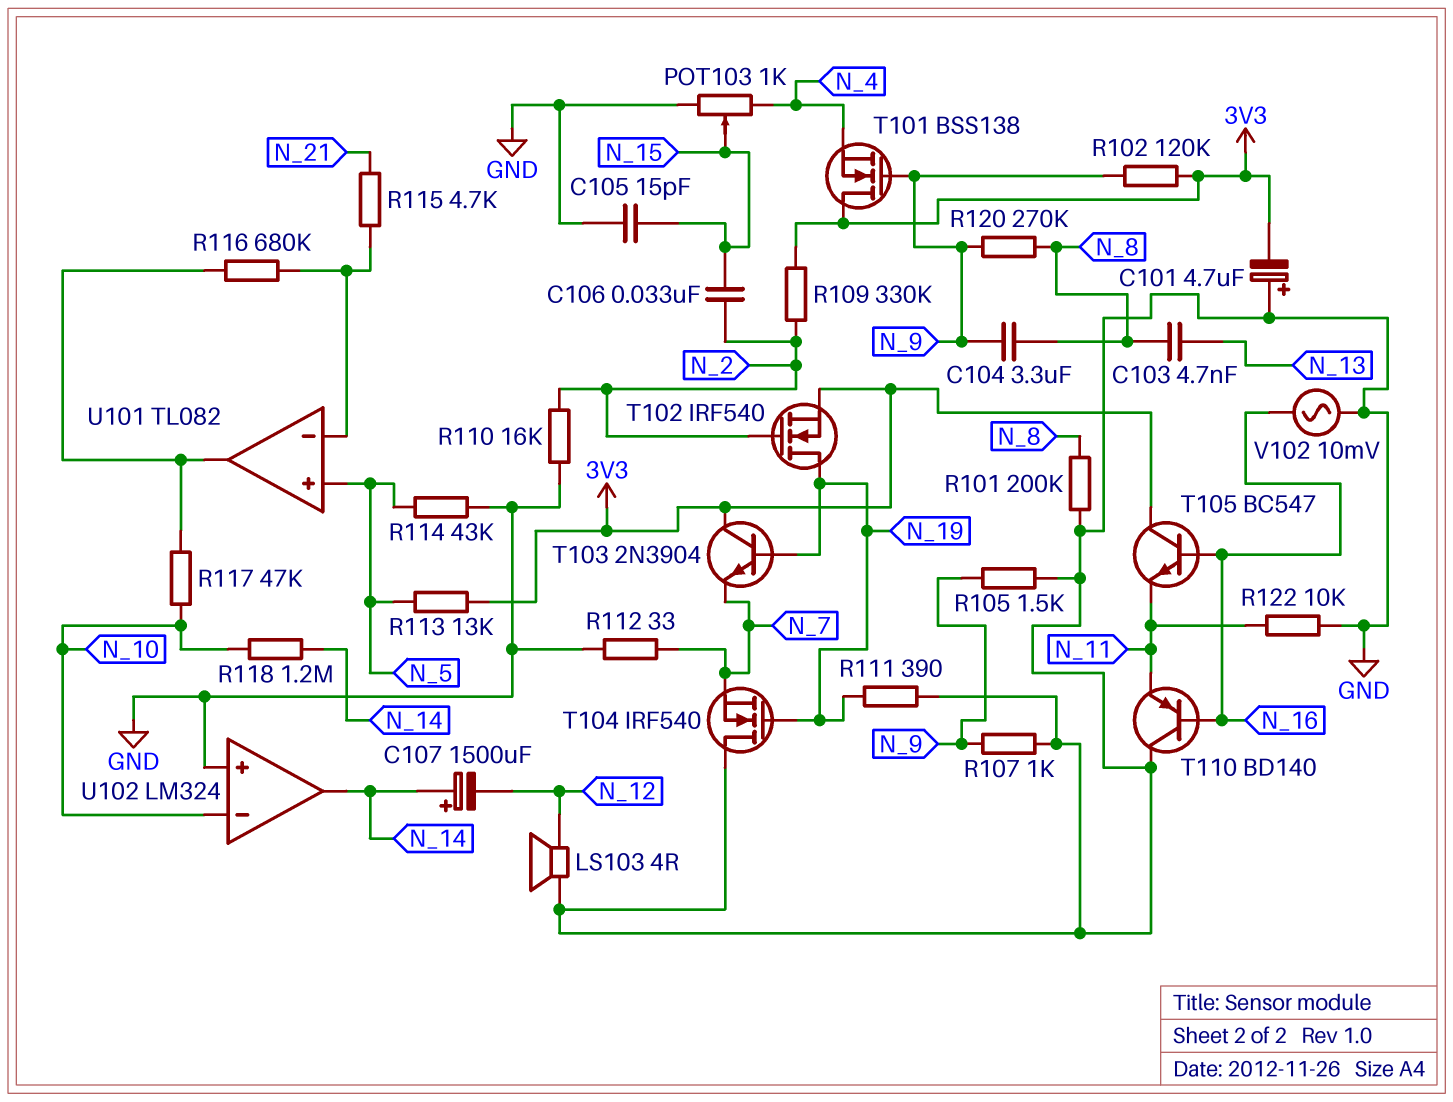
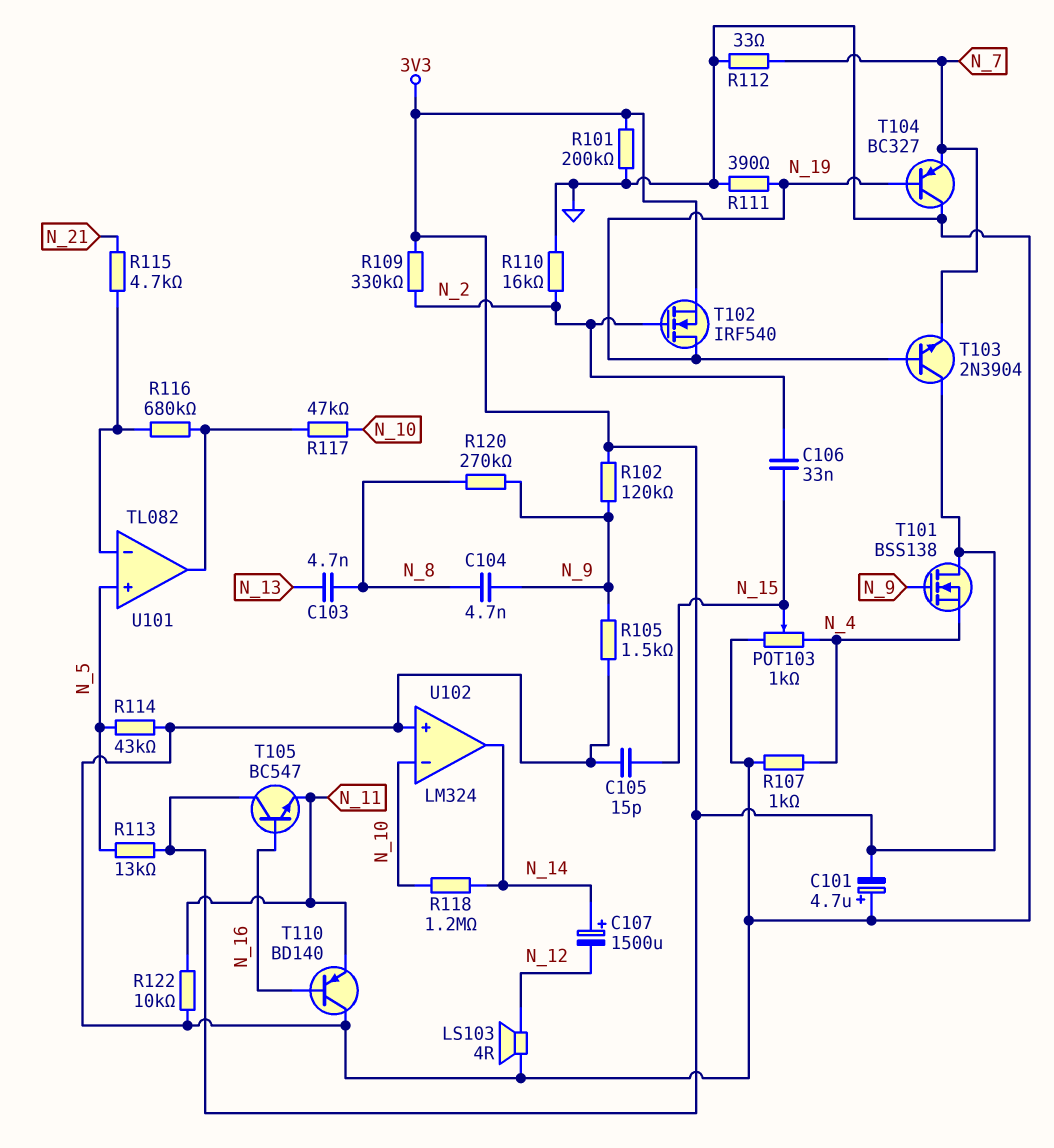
C104: 3.3uF (N_8, N_9) -> 4.7nF (N_8, N_9)
R101: 200k (GND, N_8) -> 200k (3V3, GND)
R107: 1k (GND, N_9) -> 1k (GND, N_4)
T104: NMOS IRF540 (G N_19, D GND, S N_7) -> PNP BC327 (B N_19, C GND, E N_7)
V102: AC 10mV (GND, N_16) -> none

